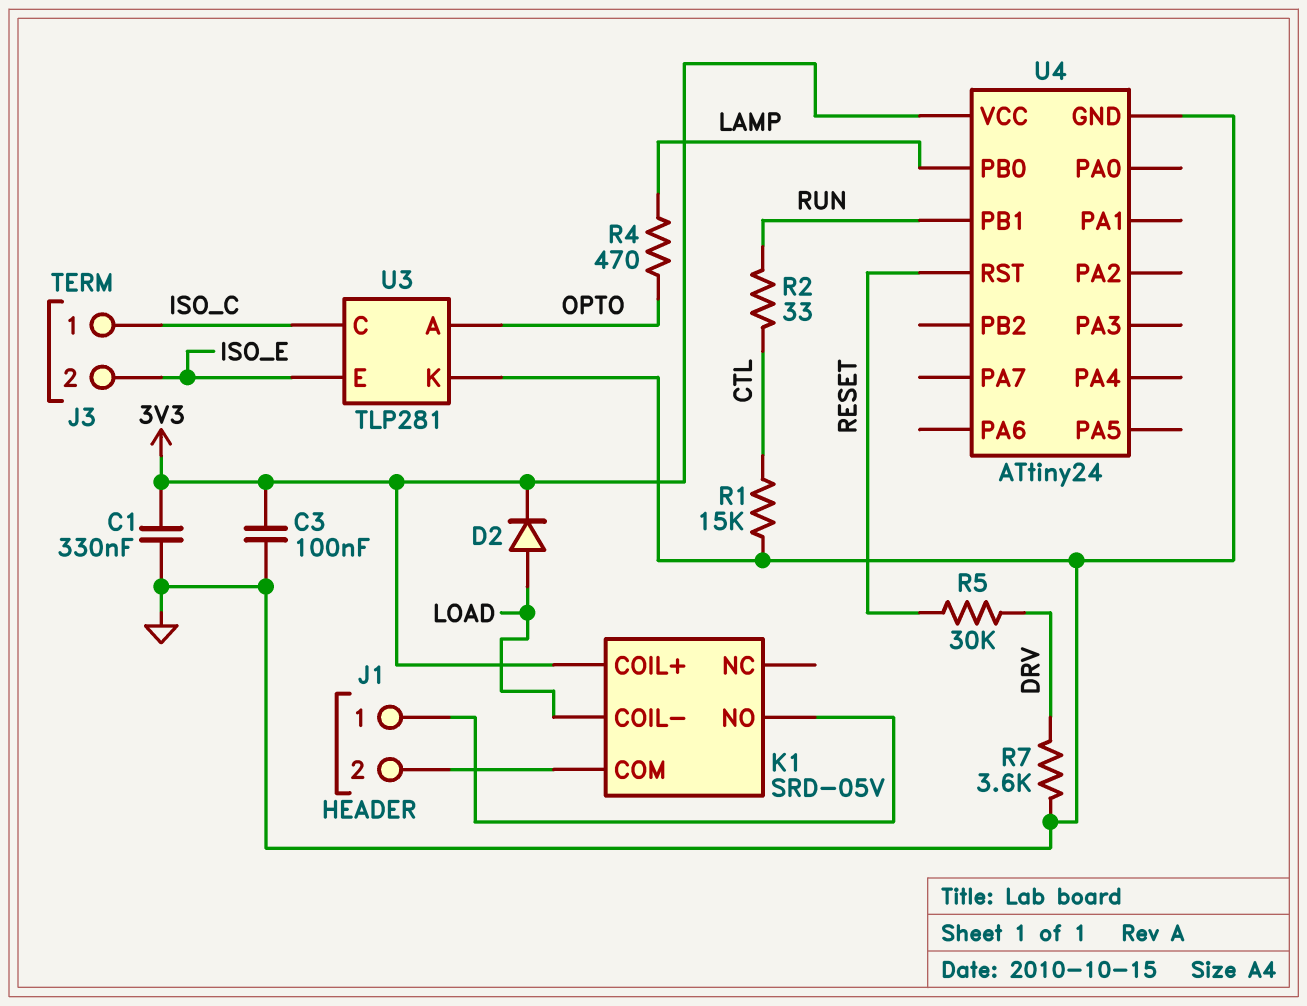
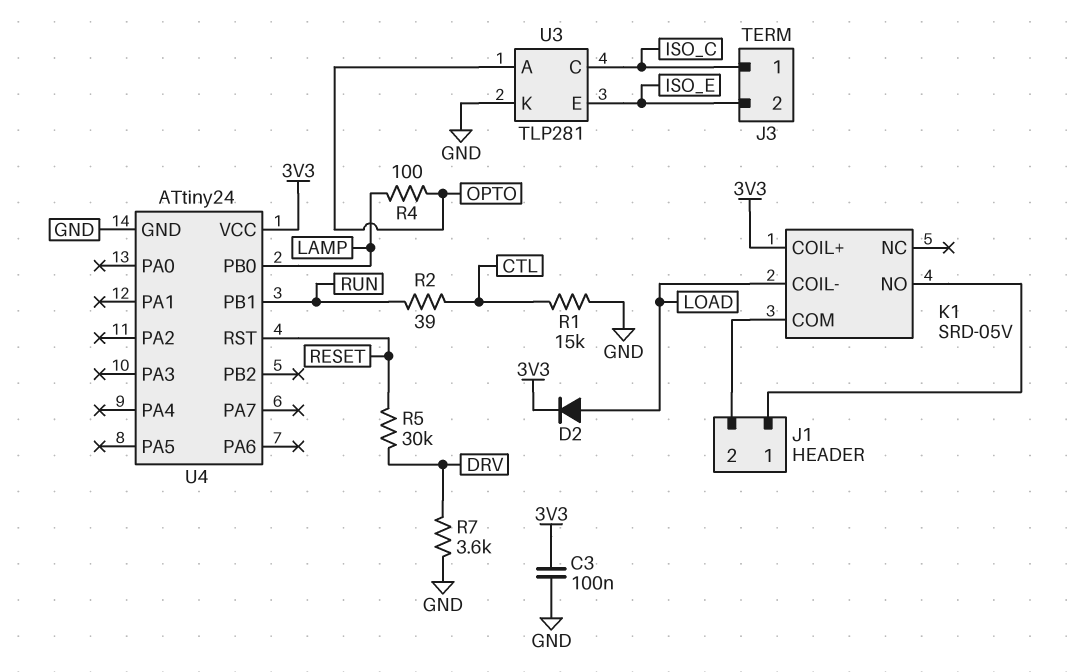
C1: 330nF (3V3, GND) -> none
R2: 33 (CTL, RUN) -> 39 (CTL, RUN)
R4: 470 (LAMP, OPTO) -> 100 (LAMP, OPTO)

